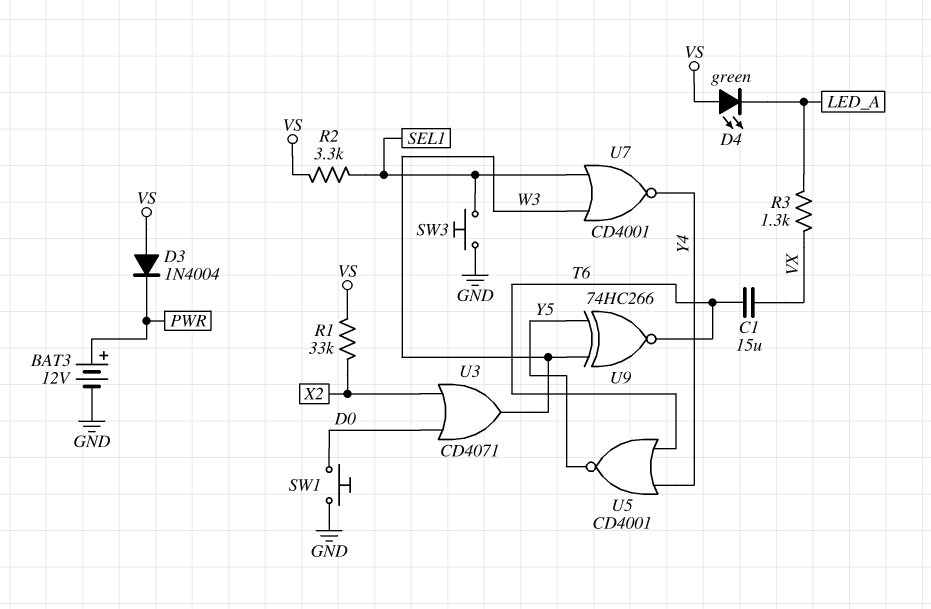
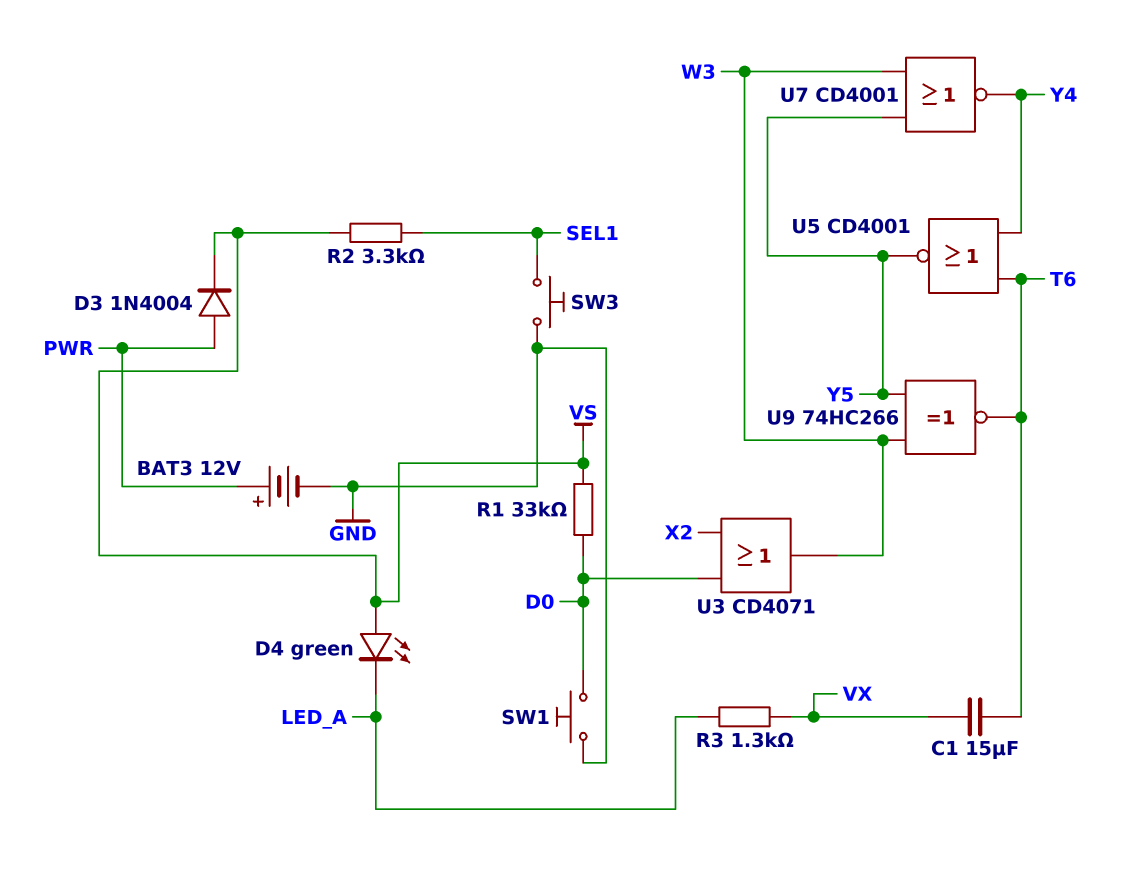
D3: diode 1N4004 (A VS, K PWR) -> diode 1N4004 (A PWR, K VS)
R1: 33k (VS, X2) -> 33k (D0, VS)
U7: NOR CD4001 (in SEL1, in W3, out Y4) -> NOR CD4001 (in W3, in Y5, out Y4)

